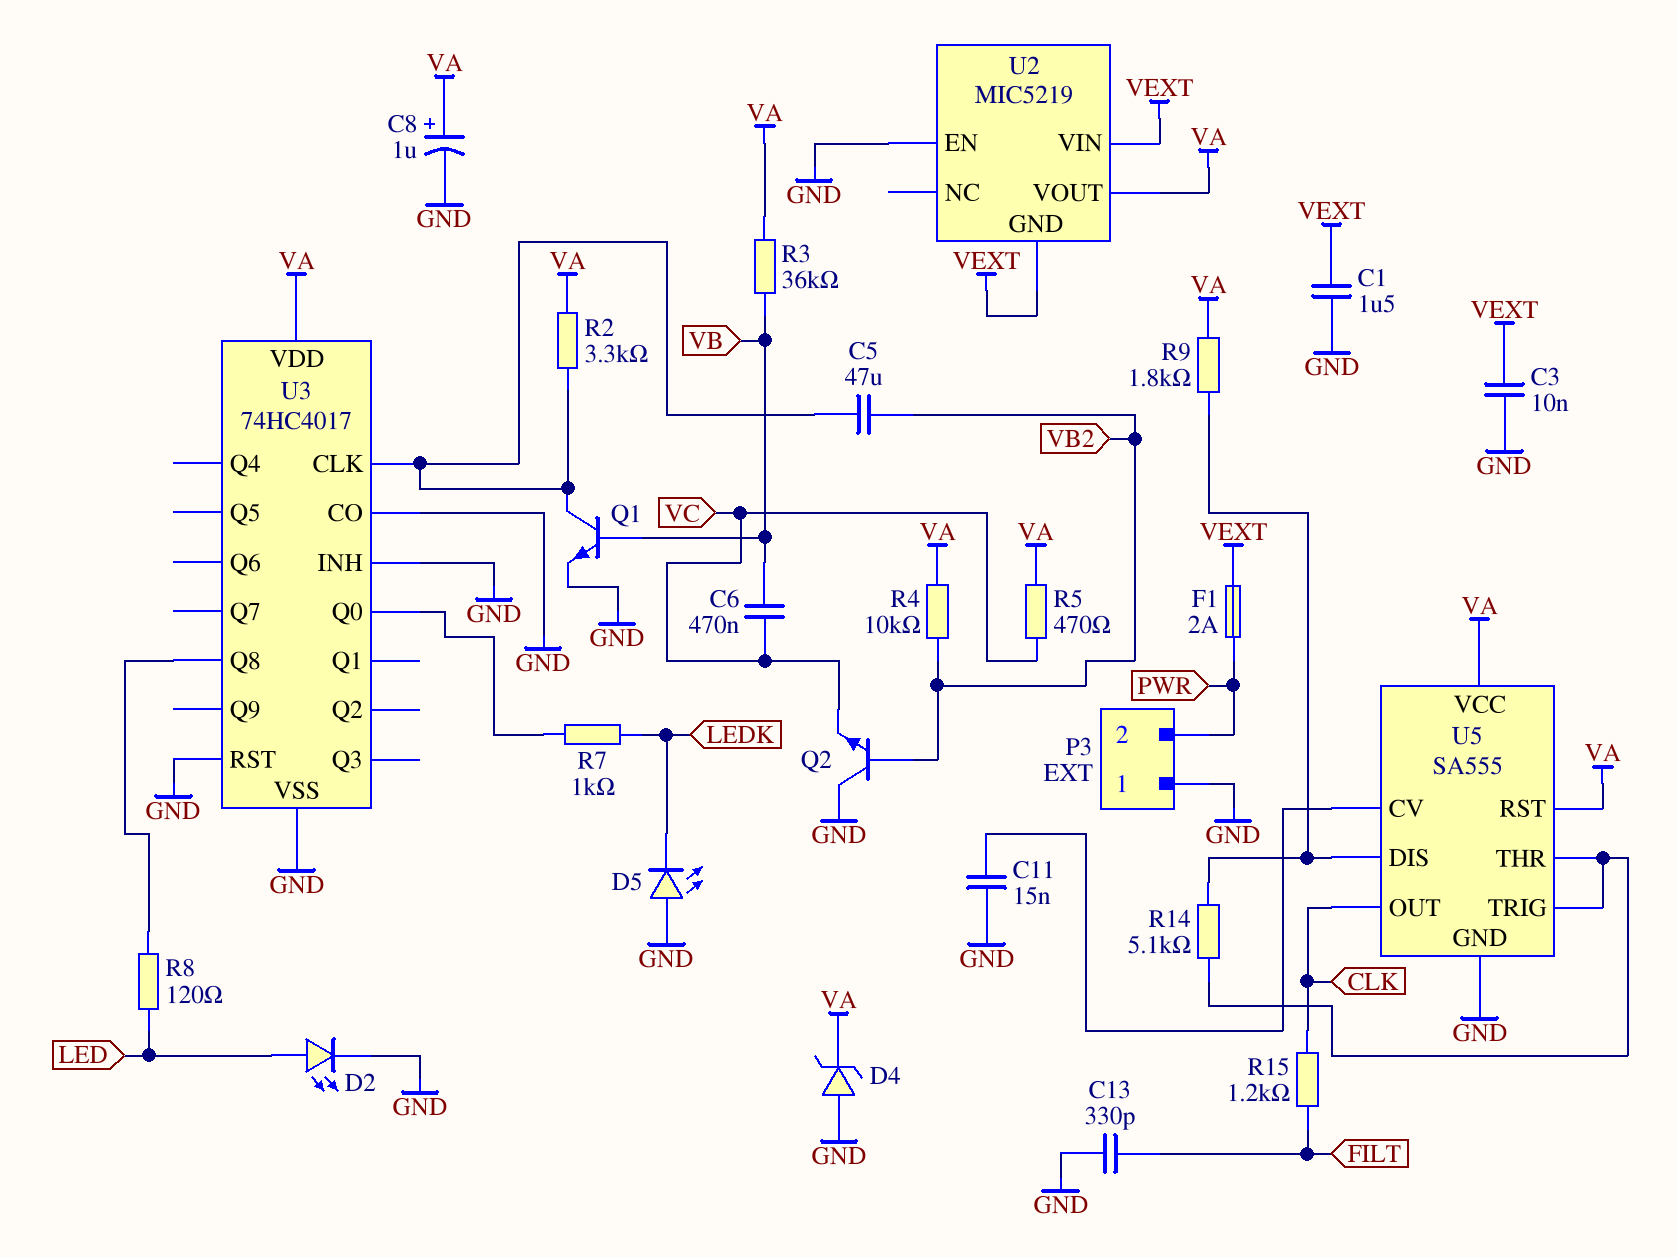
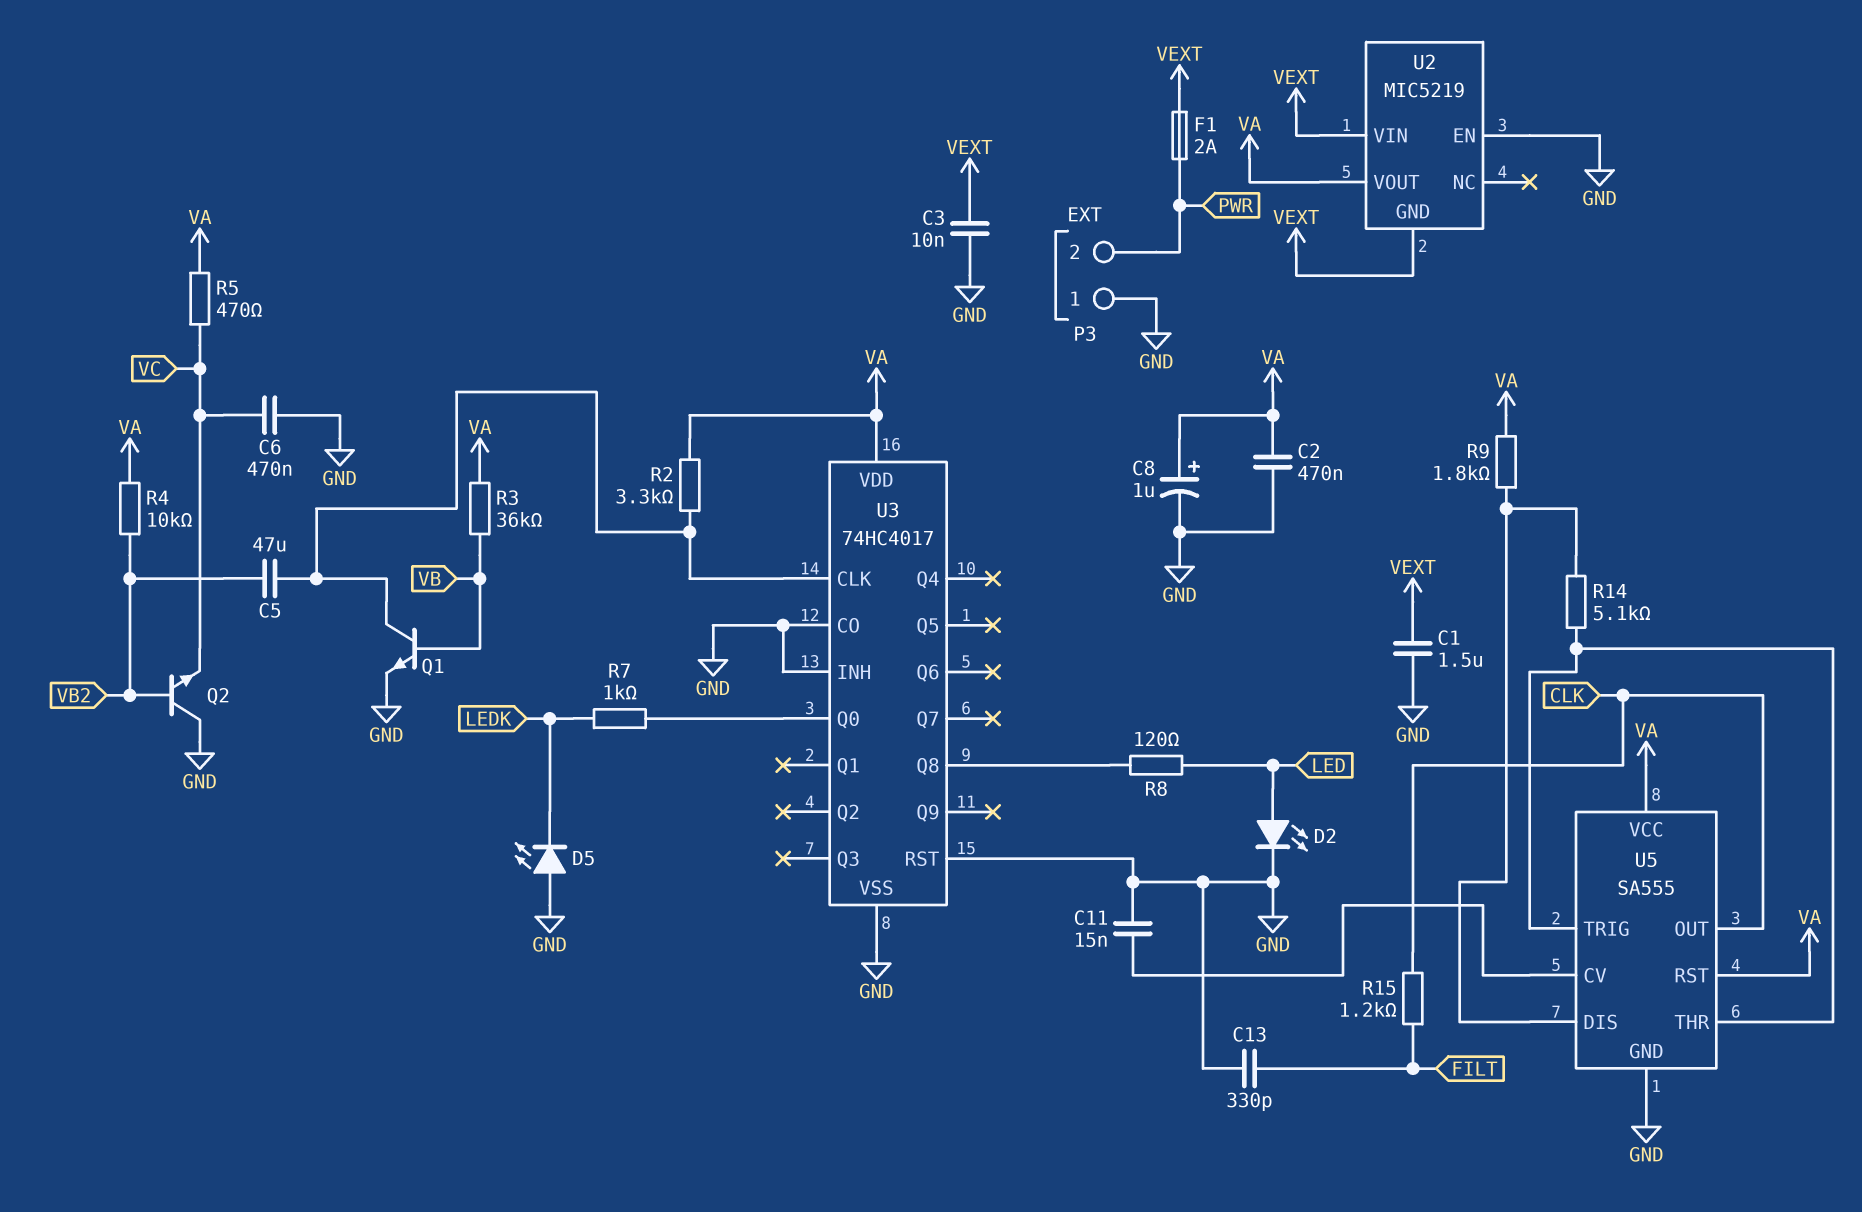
C2: none -> 470nF (GND, VA)
C6: 470nF (VB, VC) -> 470nF (GND, VC)
D4: zener (A GND, K VA) -> none

